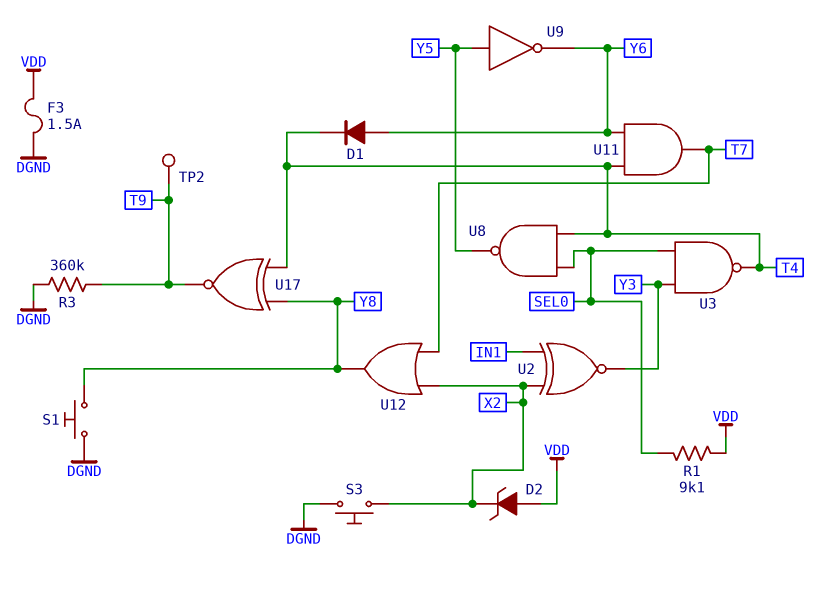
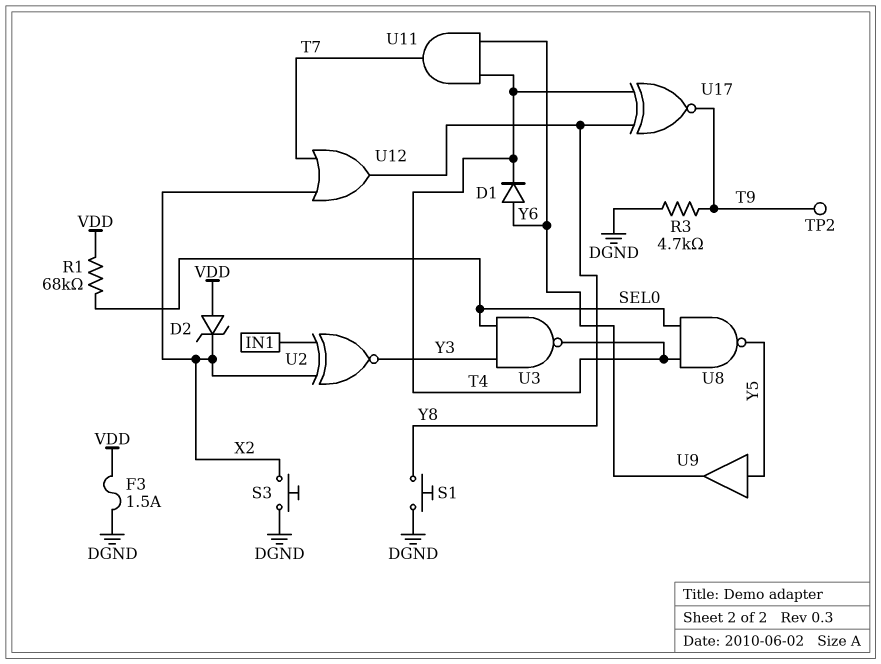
R1: 9.1k (SEL0, VDD) -> 68k (SEL0, VDD)
R3: 360k (DGND, T9) -> 4.7k (DGND, T9)
U9: NOT (in Y5, out Y6) -> buffer (in Y5, out Y6)

